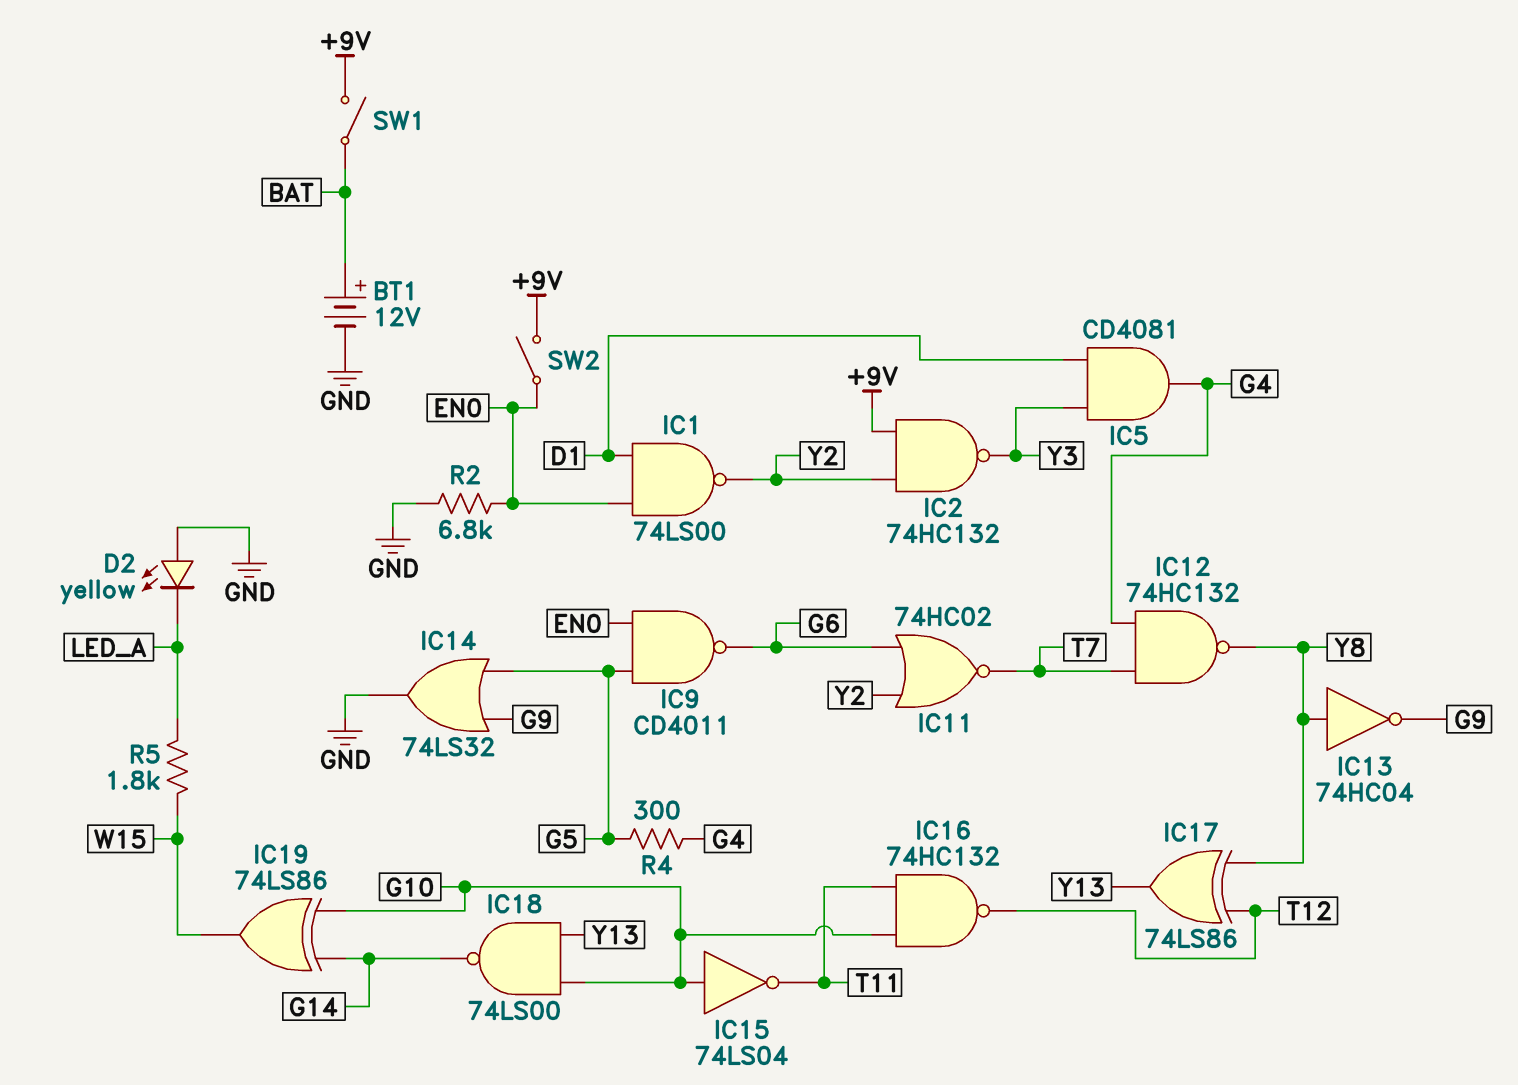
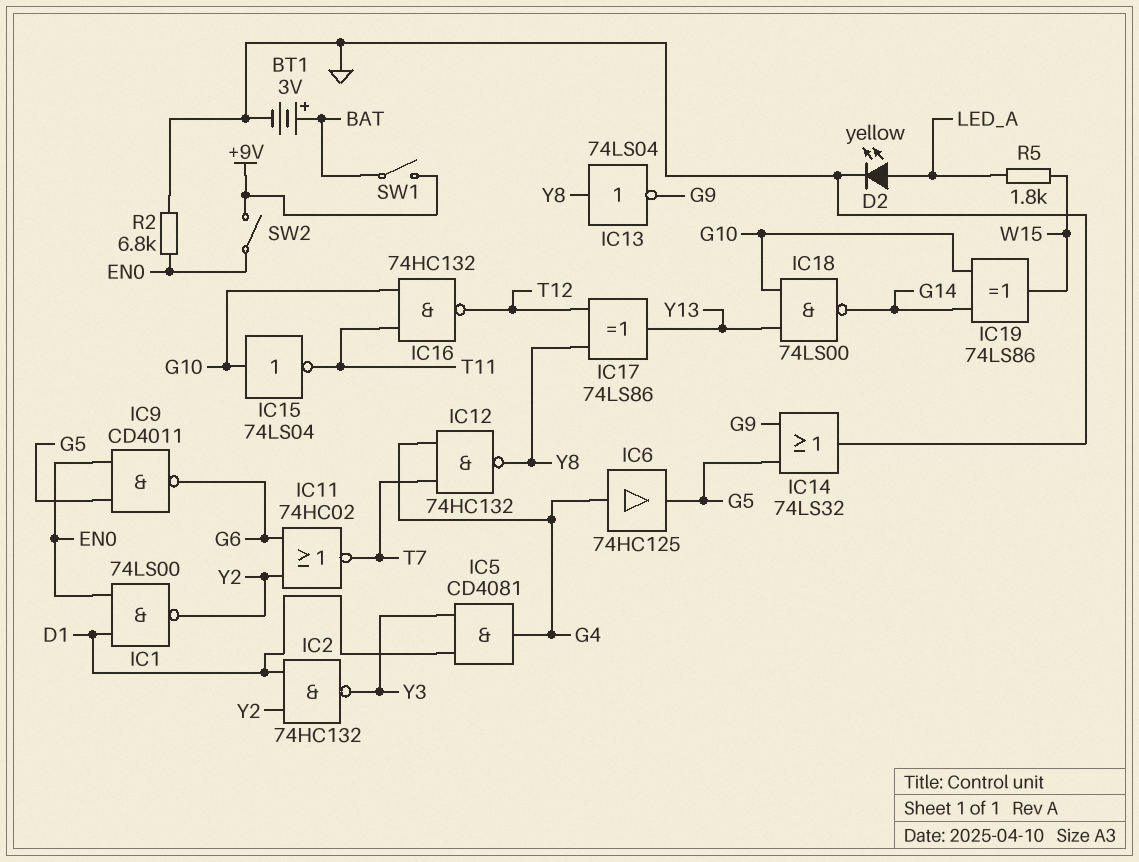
BT1: 12V (plus BAT, minus GND) -> 3V (plus BAT, minus GND)
D2: LED yellow (A GND, K LED_A) -> LED yellow (A LED_A, K GND)
IC2: NAND 74HC132 (in +9V, in Y2, out Y3) -> NAND 74HC132 (in D1, in Y2, out Y3)
IC6: none -> buffer 74HC125 (in G4, out G5)
IC13: NOT 74HC04 (in Y8, out G9) -> NOT 74LS04 (in Y8, out G9)
R4: 300 (G4, G5) -> none

